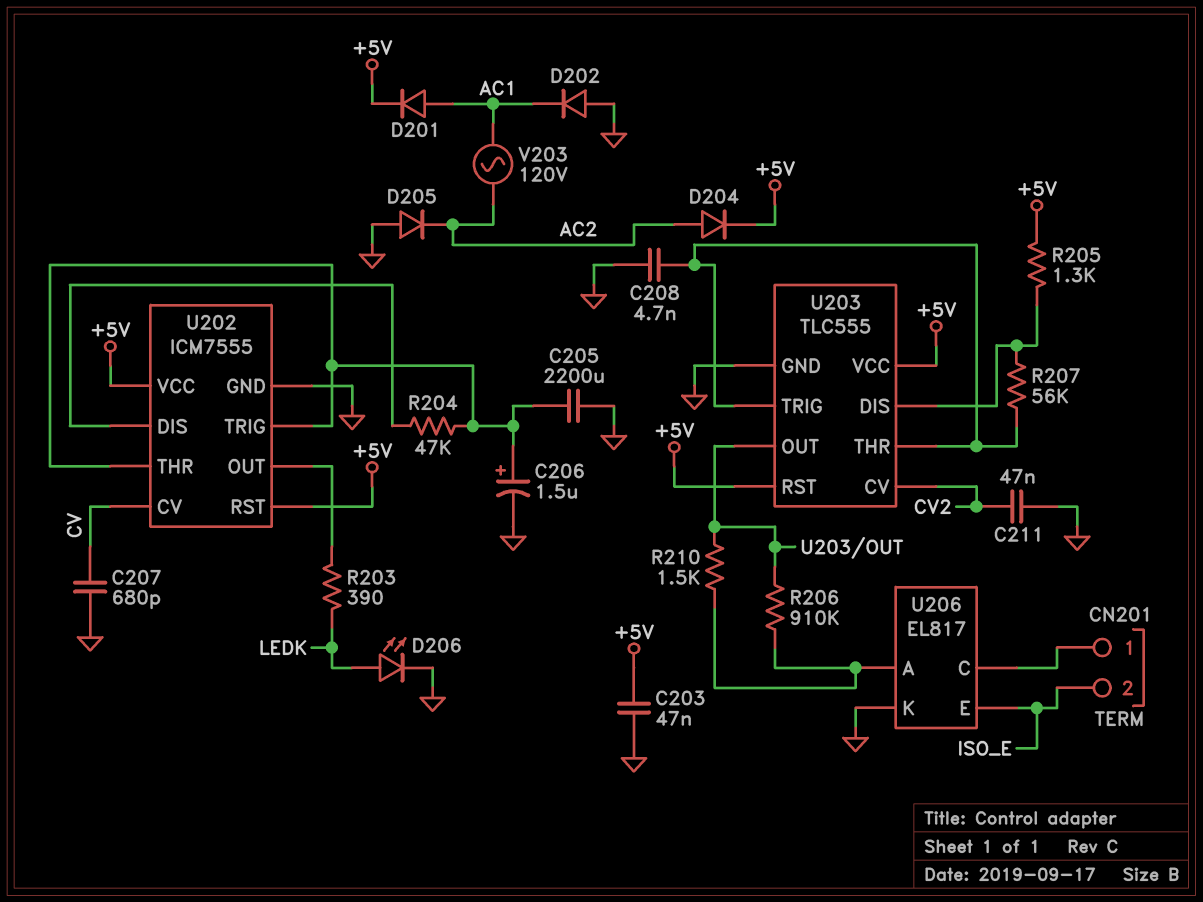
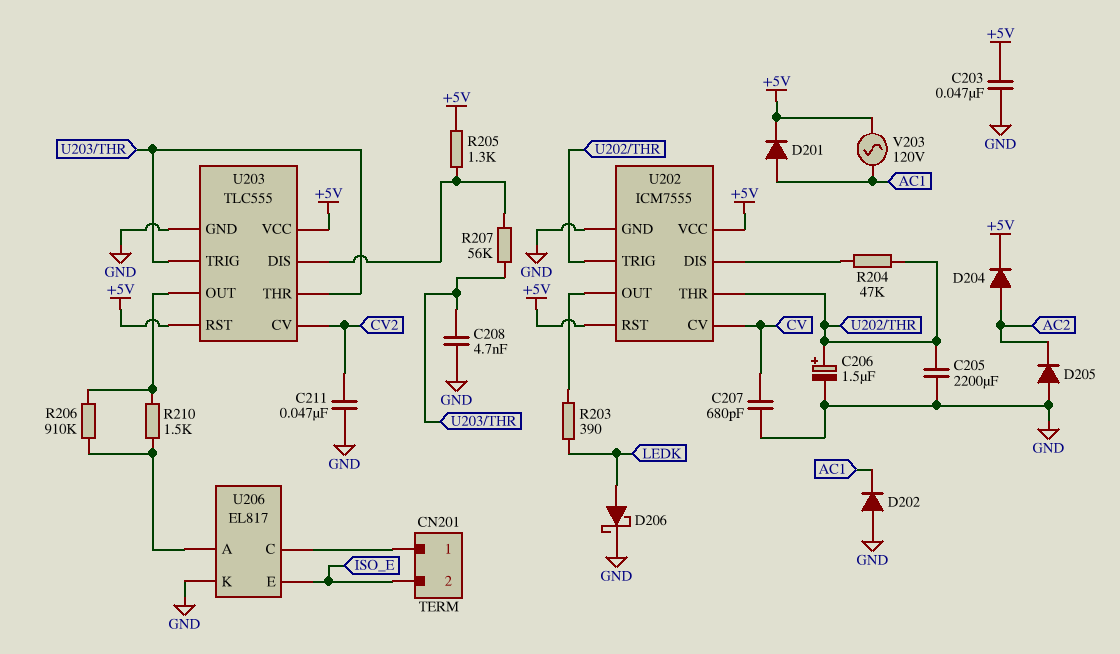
D206: LED (A LEDK, K GND) -> schottky (A LEDK, K GND)
V203: AC 120V (AC1, AC2) -> AC 120V (+5V, AC1)

